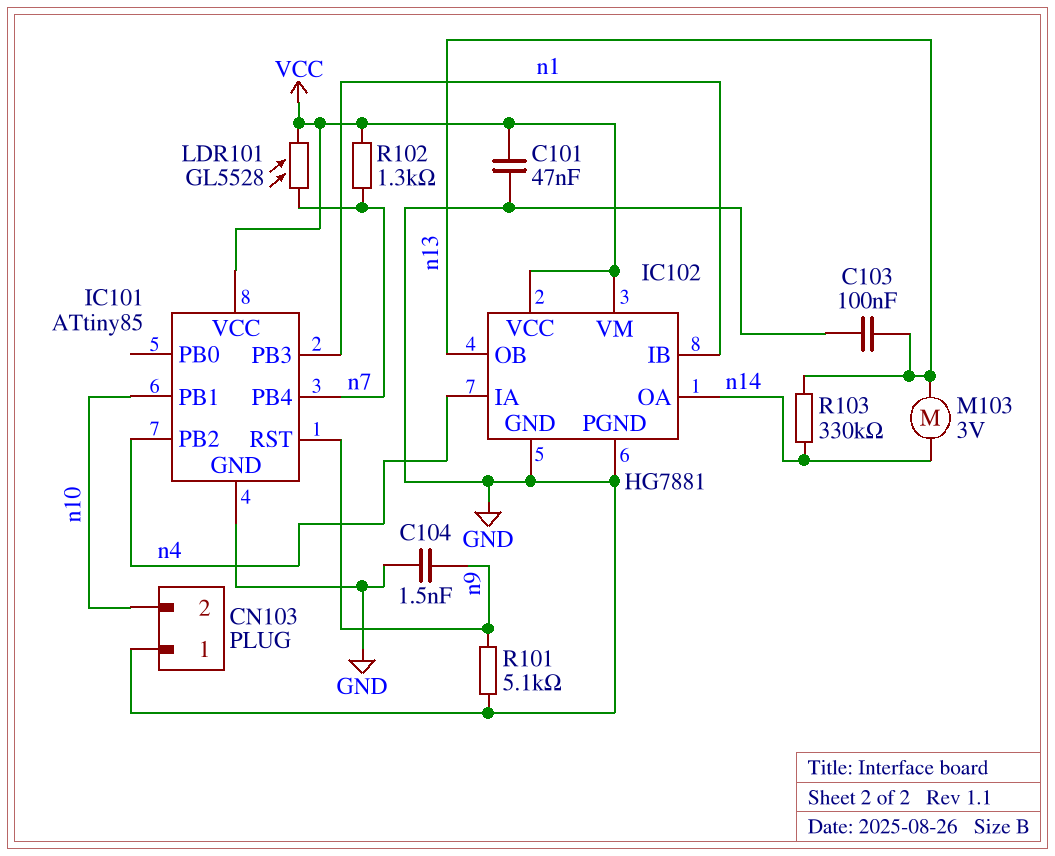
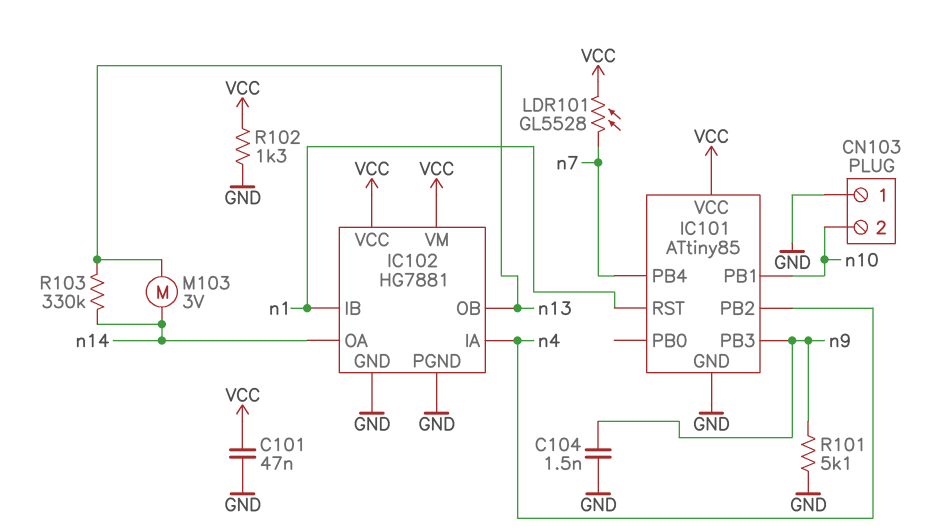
C103: 100nF (GND, n13) -> none
IC101 pin PB3: n1 -> n9
IC101 pin RST: n9 -> n1
R102: 1.3k (VCC, n7) -> 1.3k (GND, VCC)

